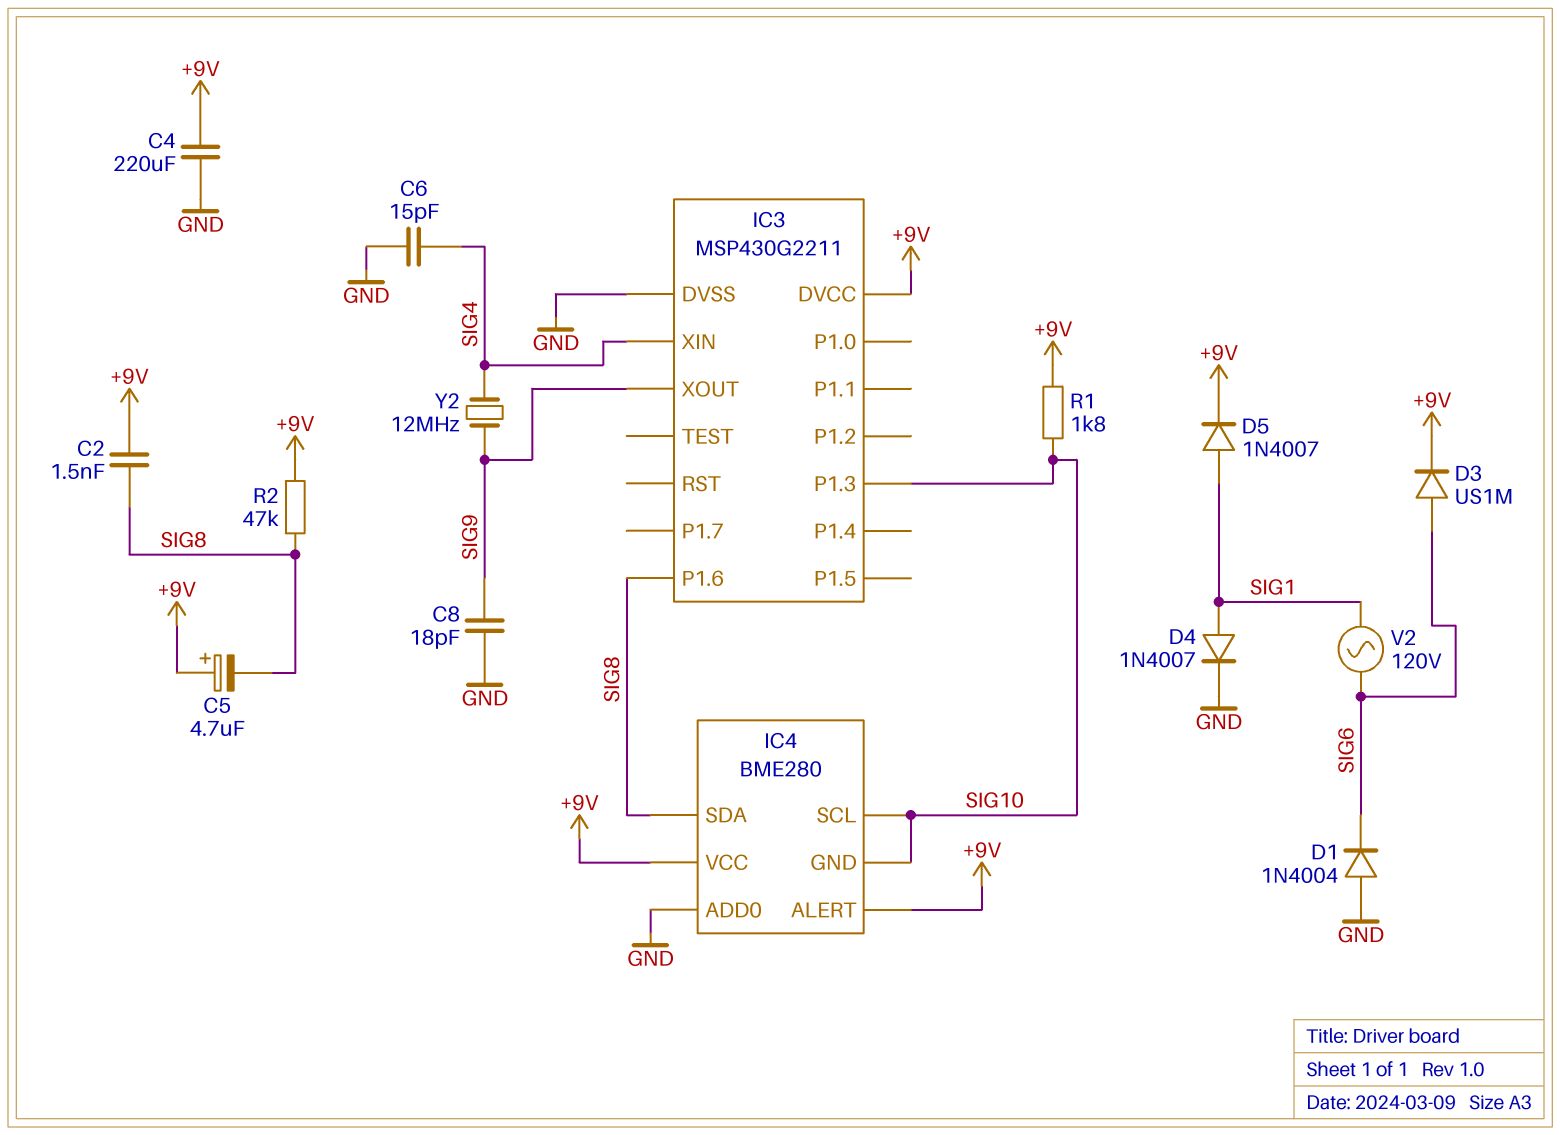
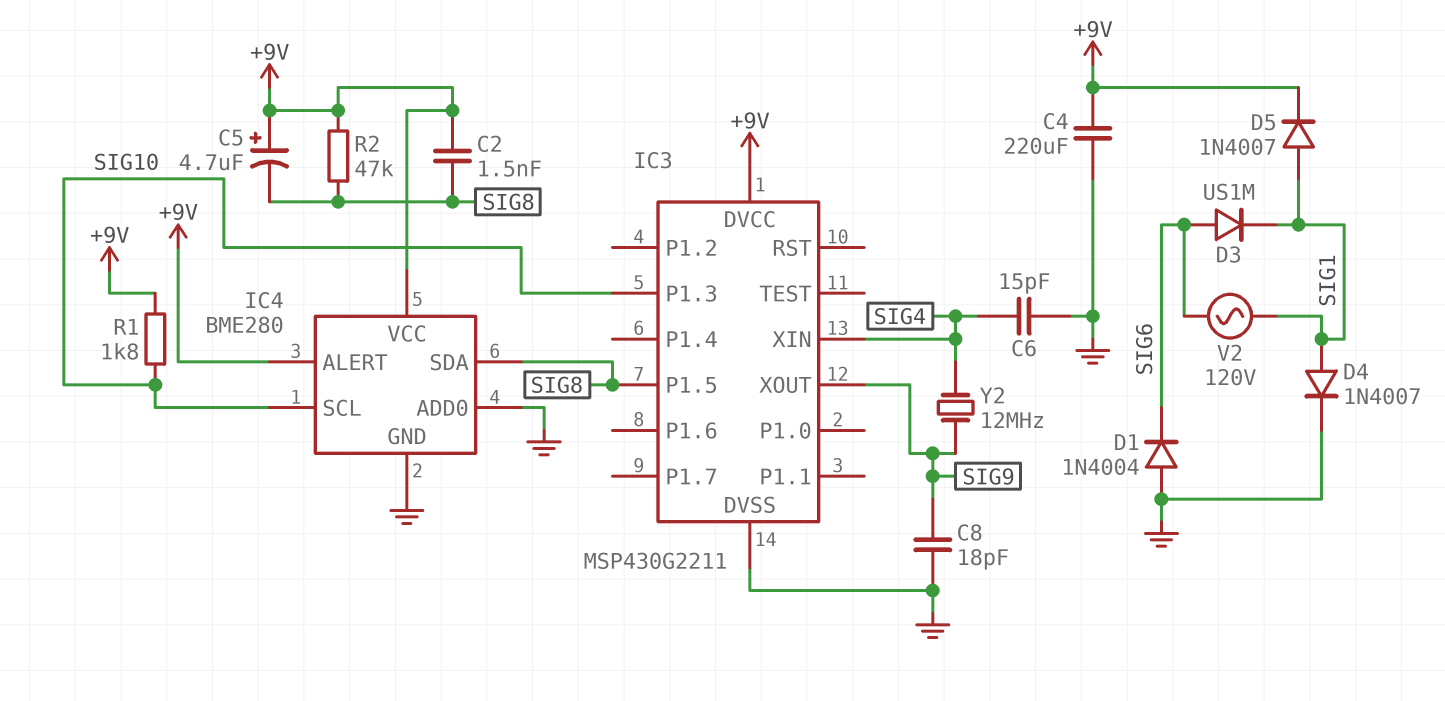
D3: diode US1M (A SIG6, K +9V) -> diode US1M (A SIG6, K SIG1)
IC3 pin P1.5: none -> SIG8
IC3 pin P1.6: SIG8 -> none
IC4 pin GND: SIG10 -> GND

